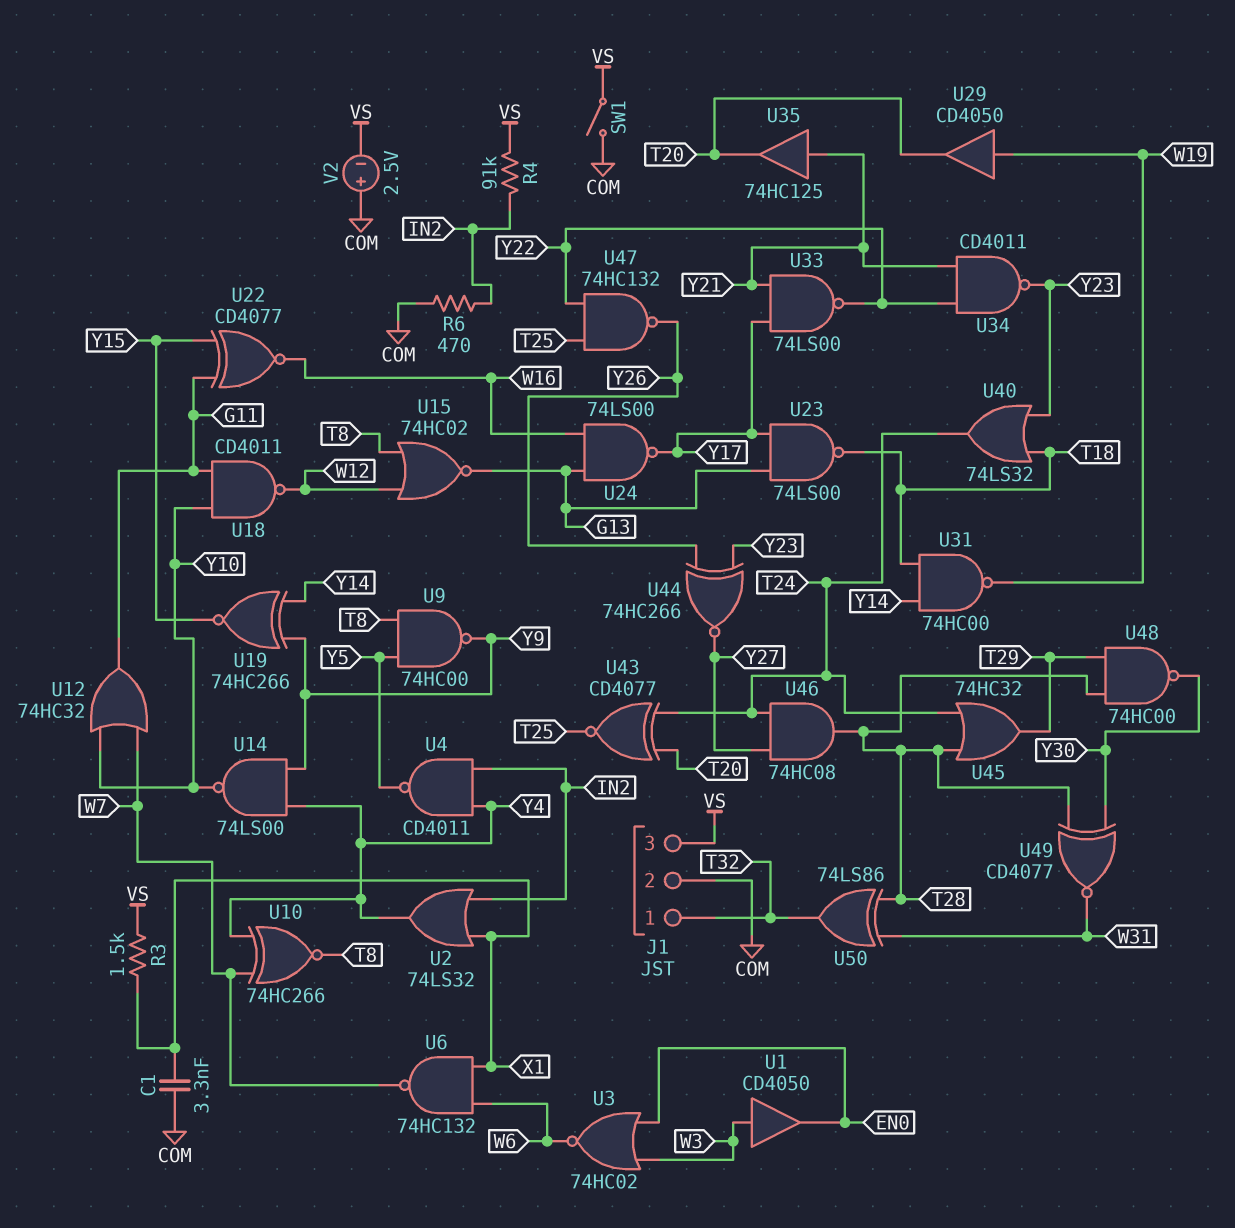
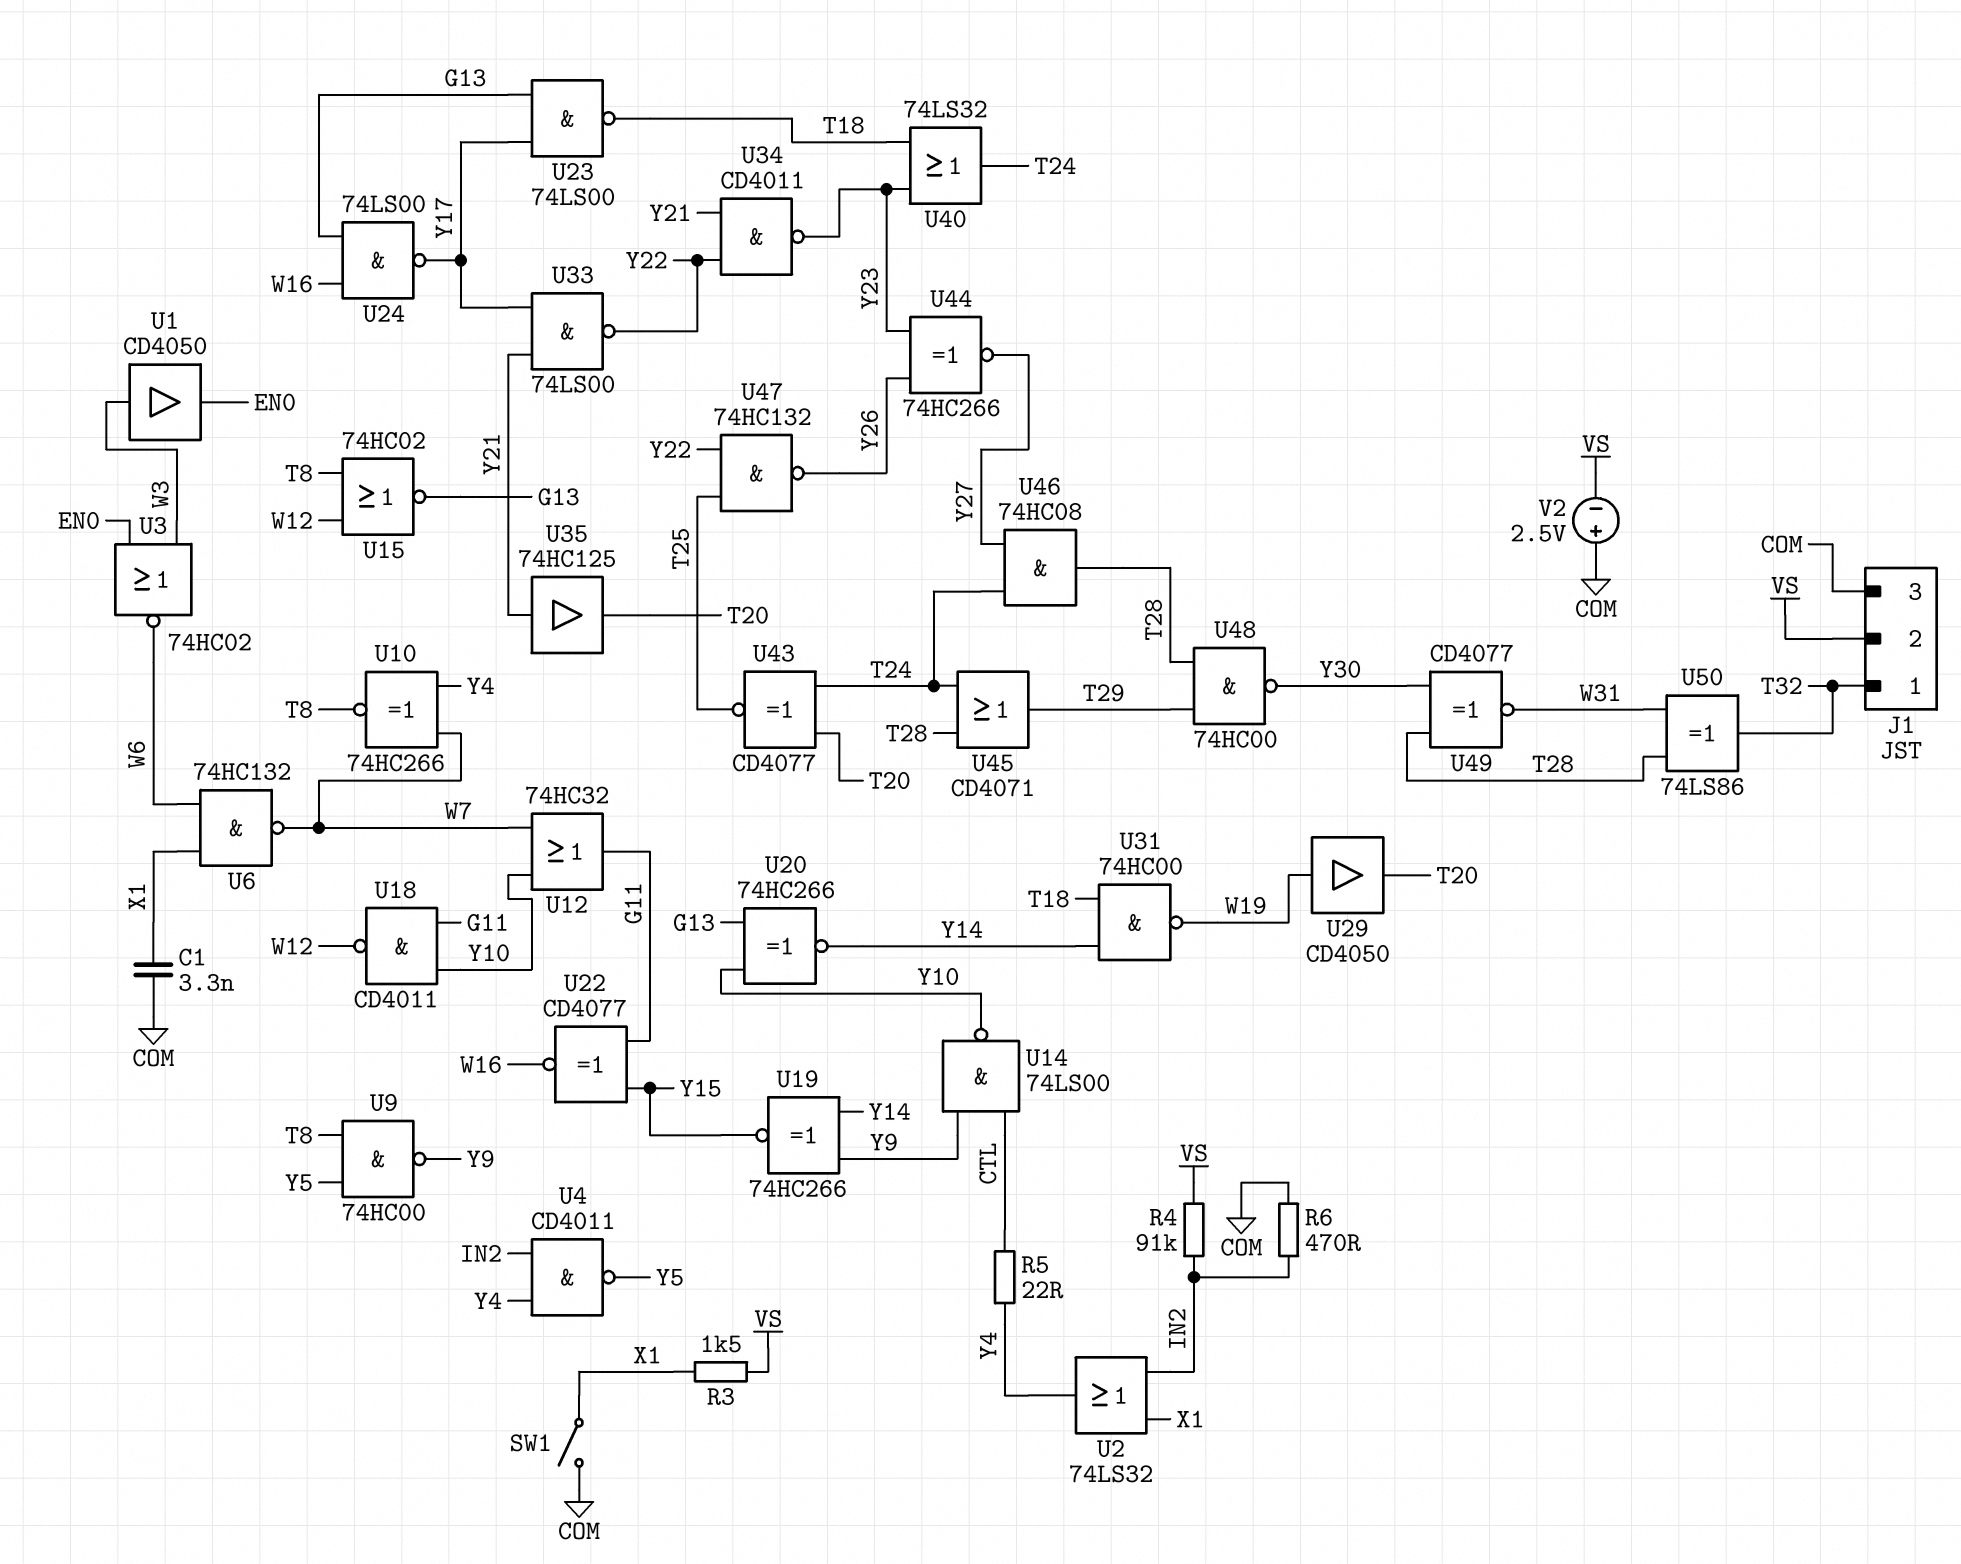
J1 pin 2: COM -> VS
J1 pin 3: VS -> COM
R5: none -> 22 (CTL, Y4)
SW1: switch (COM, VS) -> switch (COM, X1)
U14: NAND 74LS00 (in Y4, in Y9, out Y10) -> NAND 74LS00 (in CTL, in Y9, out Y10)
U20: none -> XNOR 74HC266 (in G13, in Y10, out Y14)
U45: OR 74HC32 (in T24, in T28, out T29) -> OR CD4071 (in T24, in T28, out T29)

